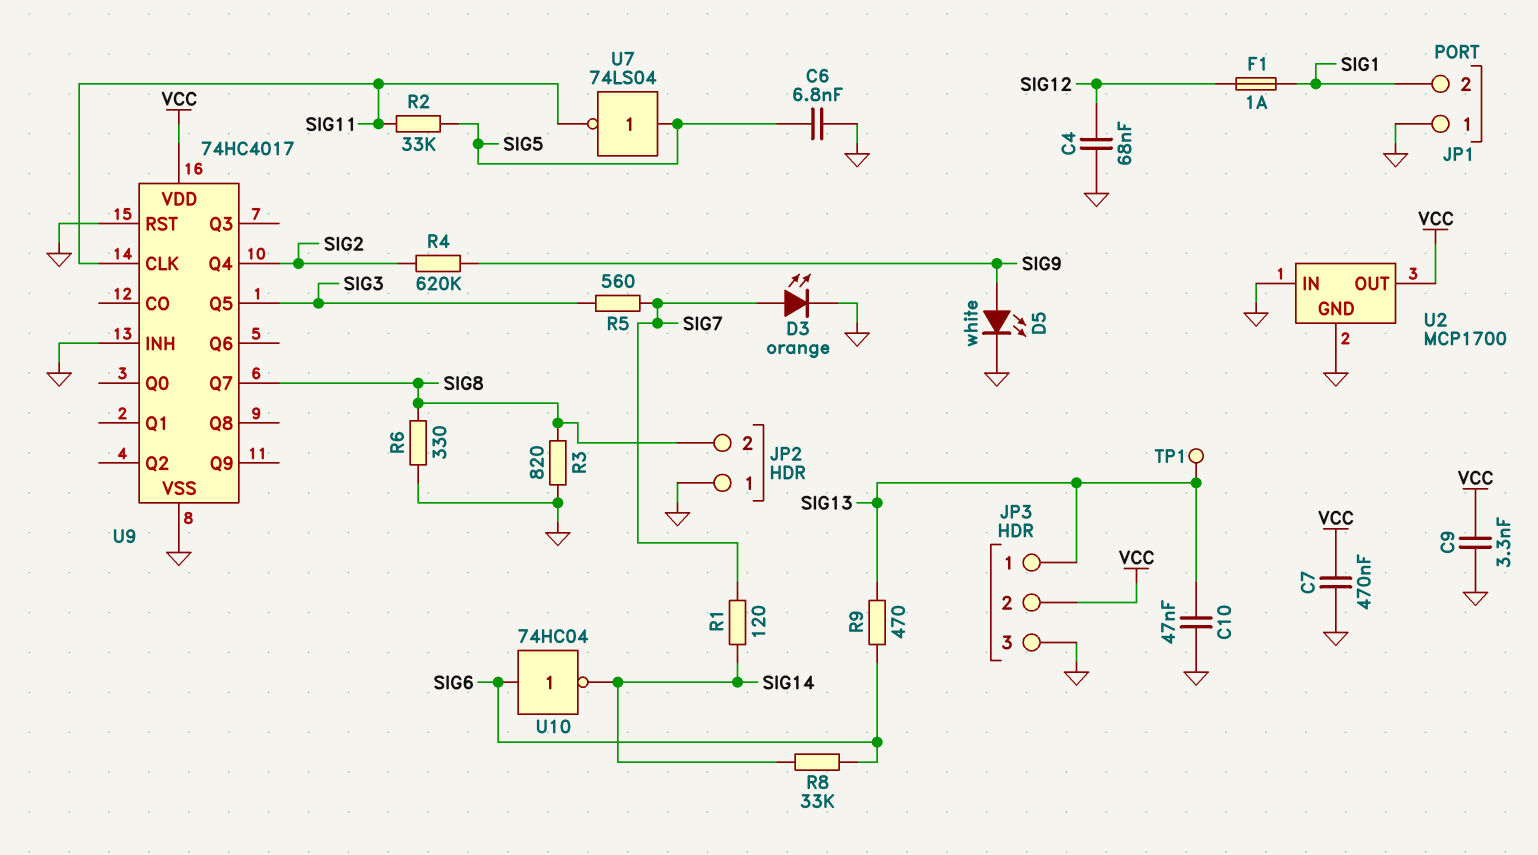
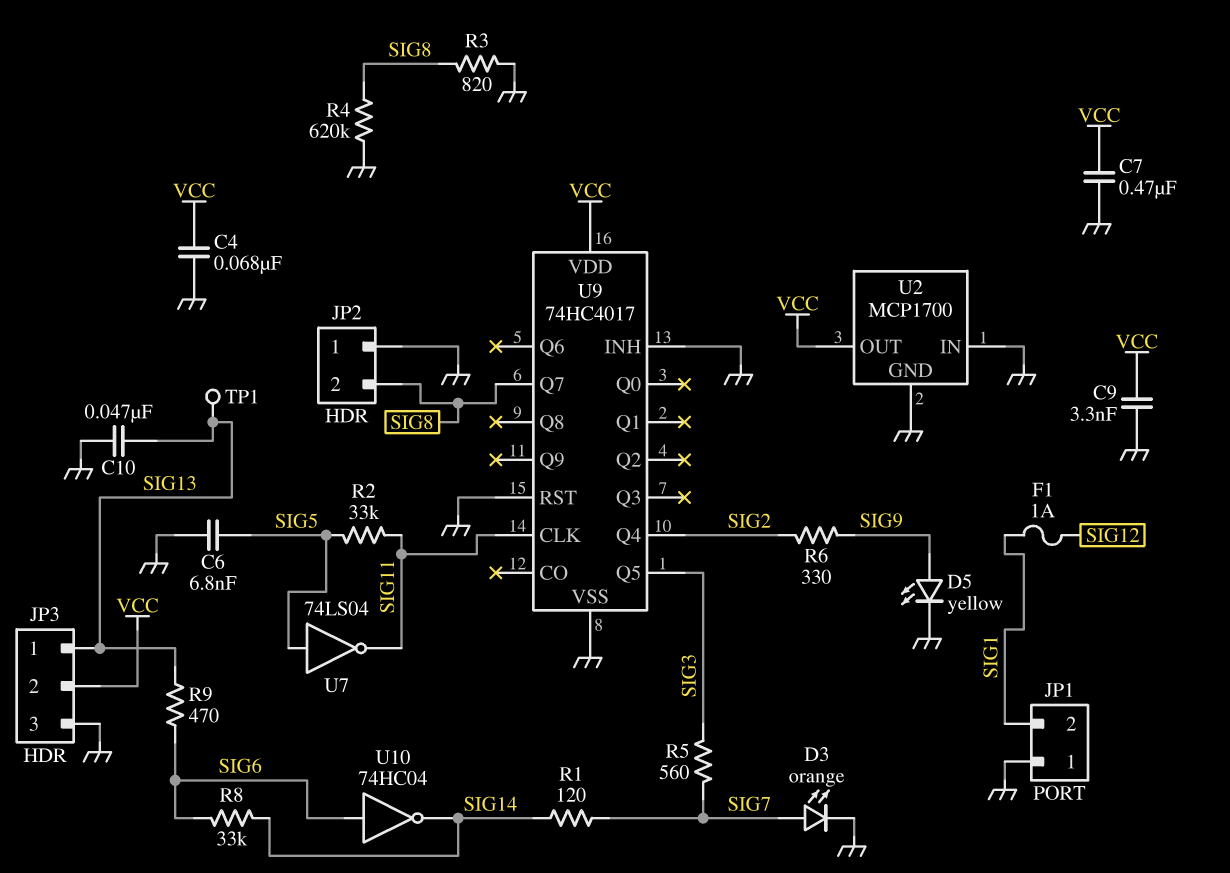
C4: 68nF (GND, SIG12) -> 68nF (GND, VCC)
D5: LED white (A SIG9, K GND) -> LED yellow (A SIG9, K GND)
R4: 620k (SIG2, SIG9) -> 620k (GND, SIG8)
R6: 330 (GND, SIG8) -> 330 (SIG2, SIG9)

